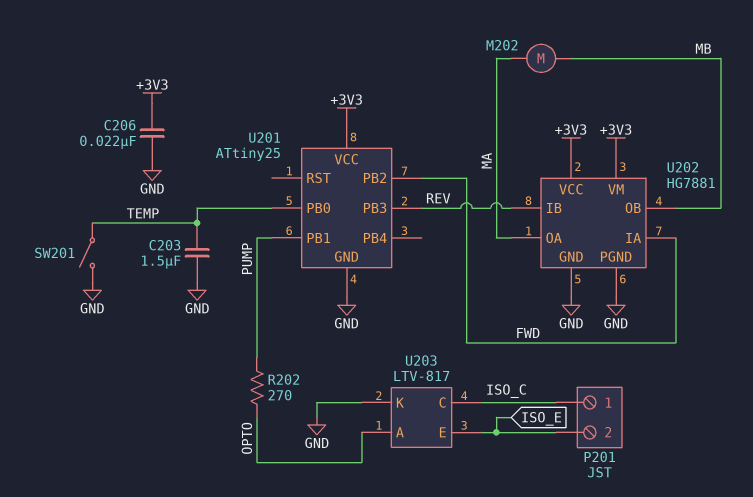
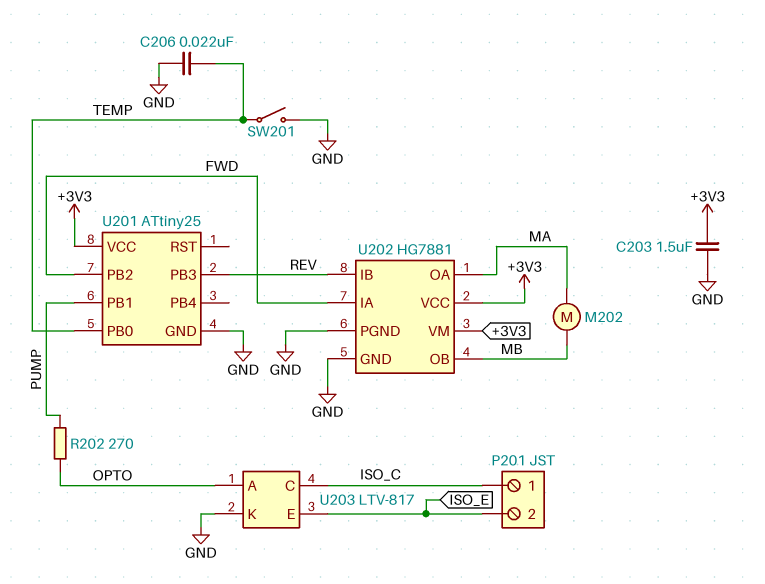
C203: 1.5uF (GND, TEMP) -> 1.5uF (+3V3, GND)
C206: 22nF (+3V3, GND) -> 22nF (GND, TEMP)

